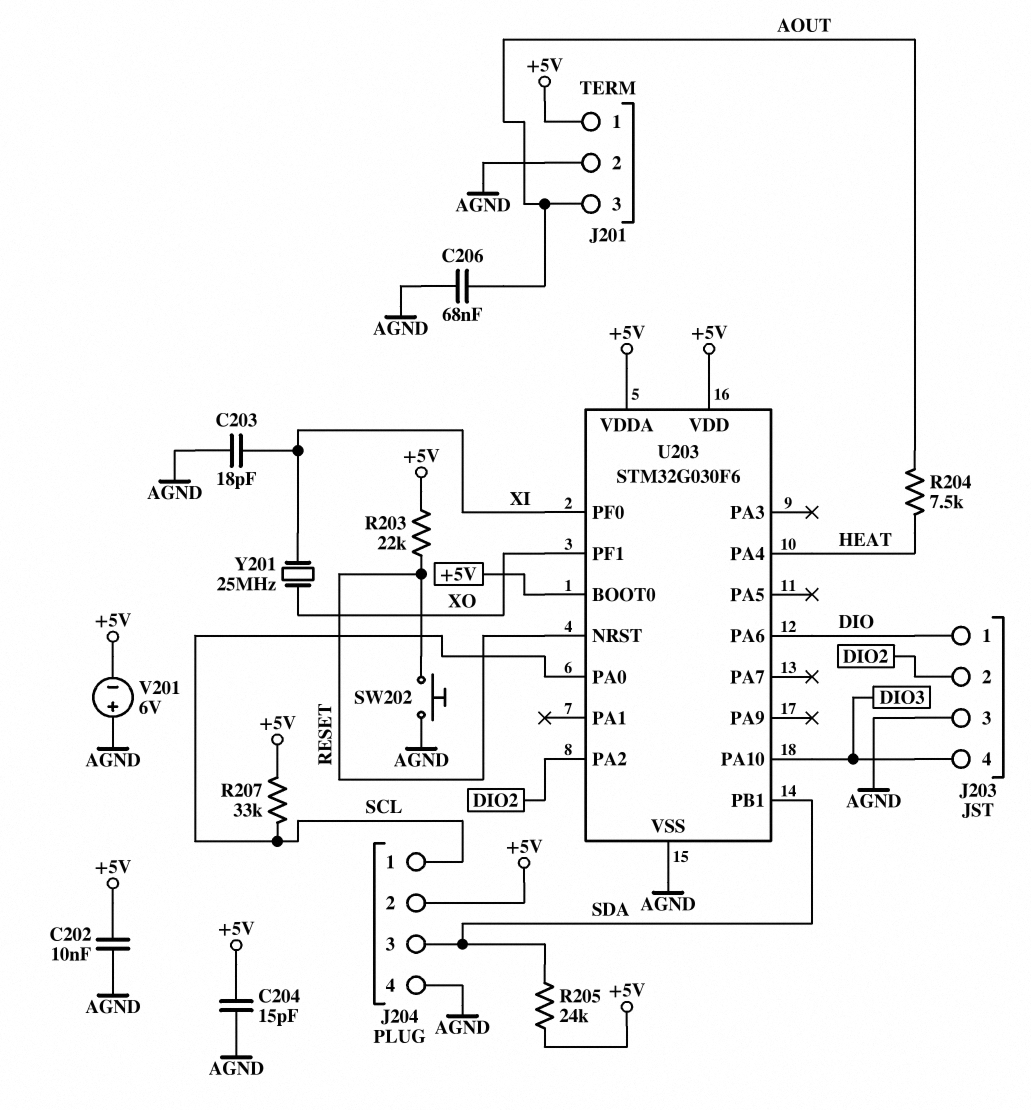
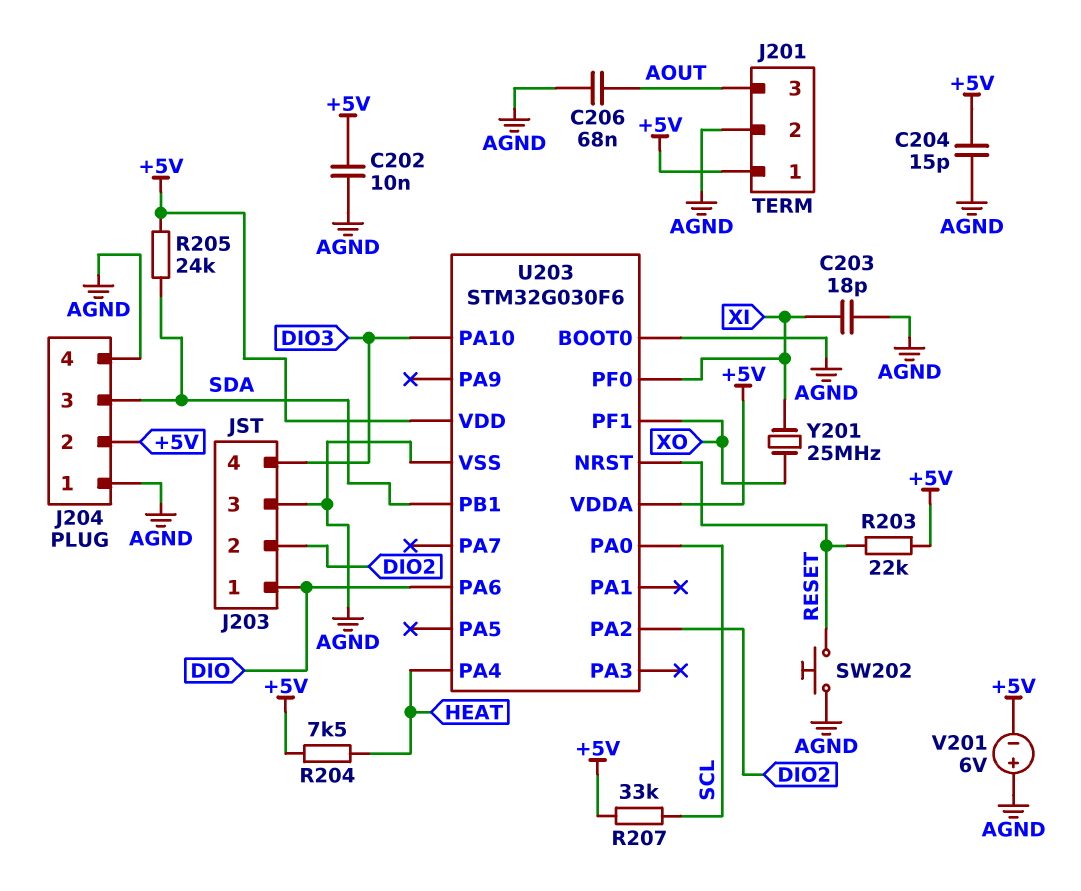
J204 pin 1: SCL -> AGND
R204: 7.5k (AOUT, HEAT) -> 7.5k (+5V, HEAT)
U203 pin BOOT0: +5V -> AGND

